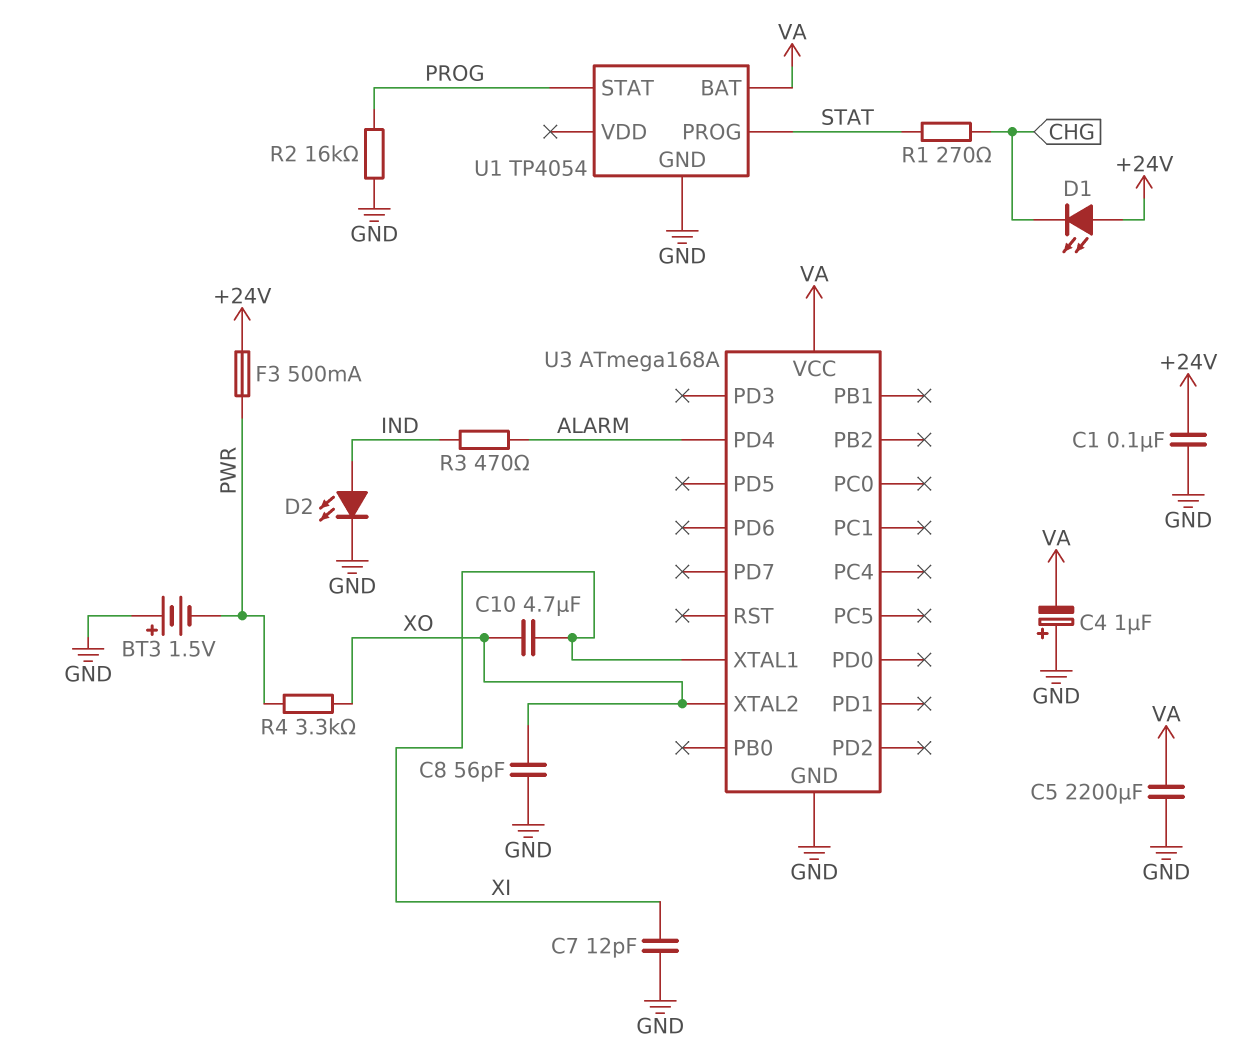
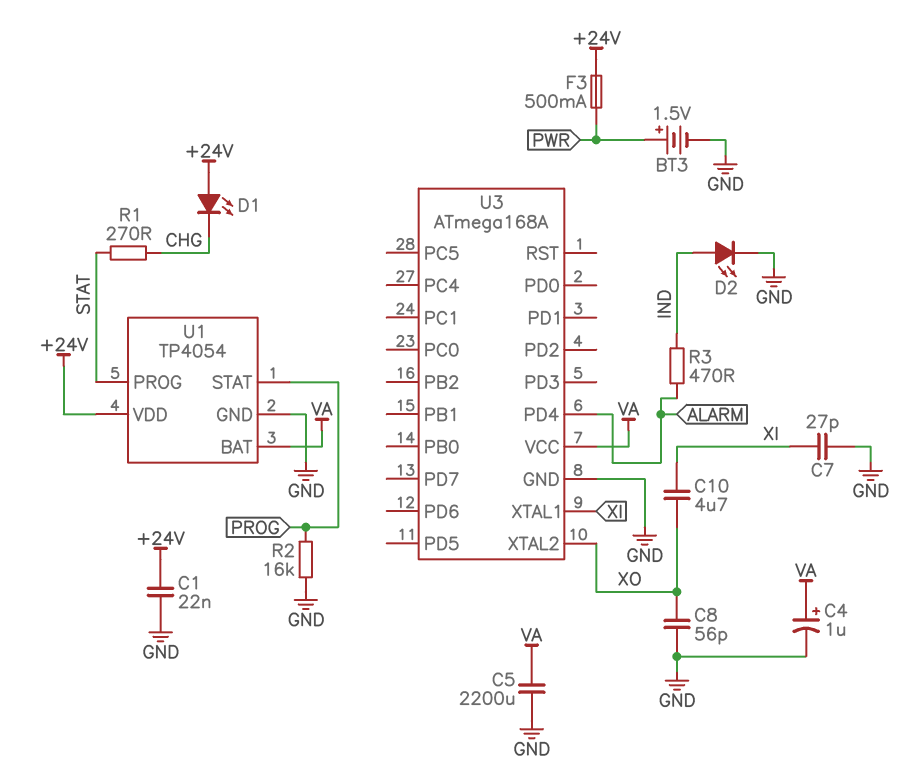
BT3: 1.5V (plus GND, minus PWR) -> 1.5V (plus PWR, minus GND)
C1: 100nF (+24V, GND) -> 22nF (+24V, GND)
C4: 1uF (plus GND, minus VA) -> 1uF (plus VA, minus GND)
C7: 12pF (GND, XI) -> 27pF (GND, XI)
R4: 3.3k (PWR, XO) -> none
U1 pin VDD: none -> +24V

